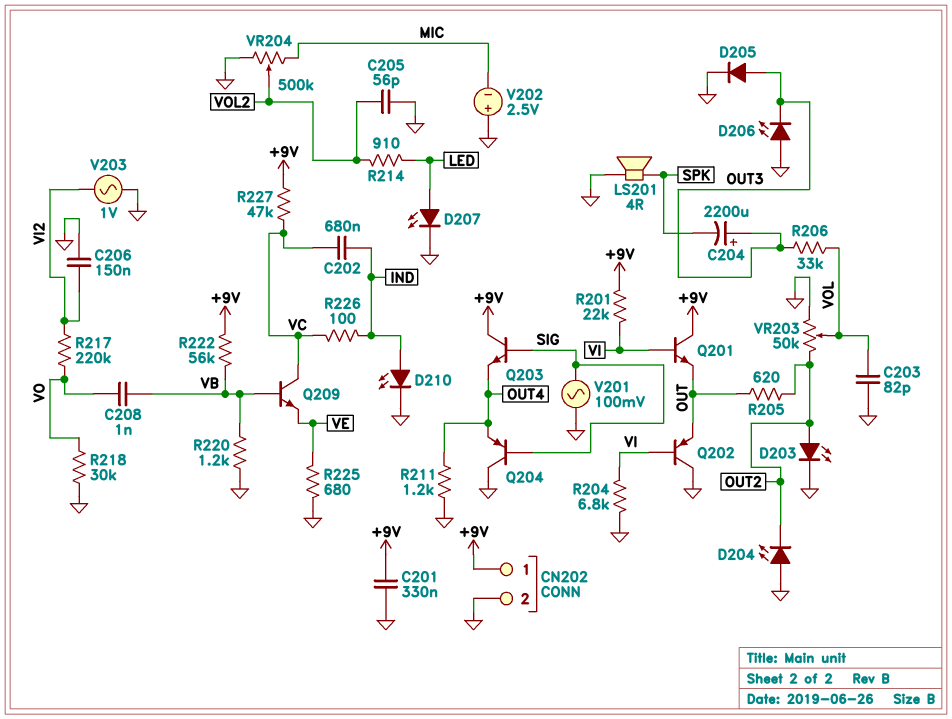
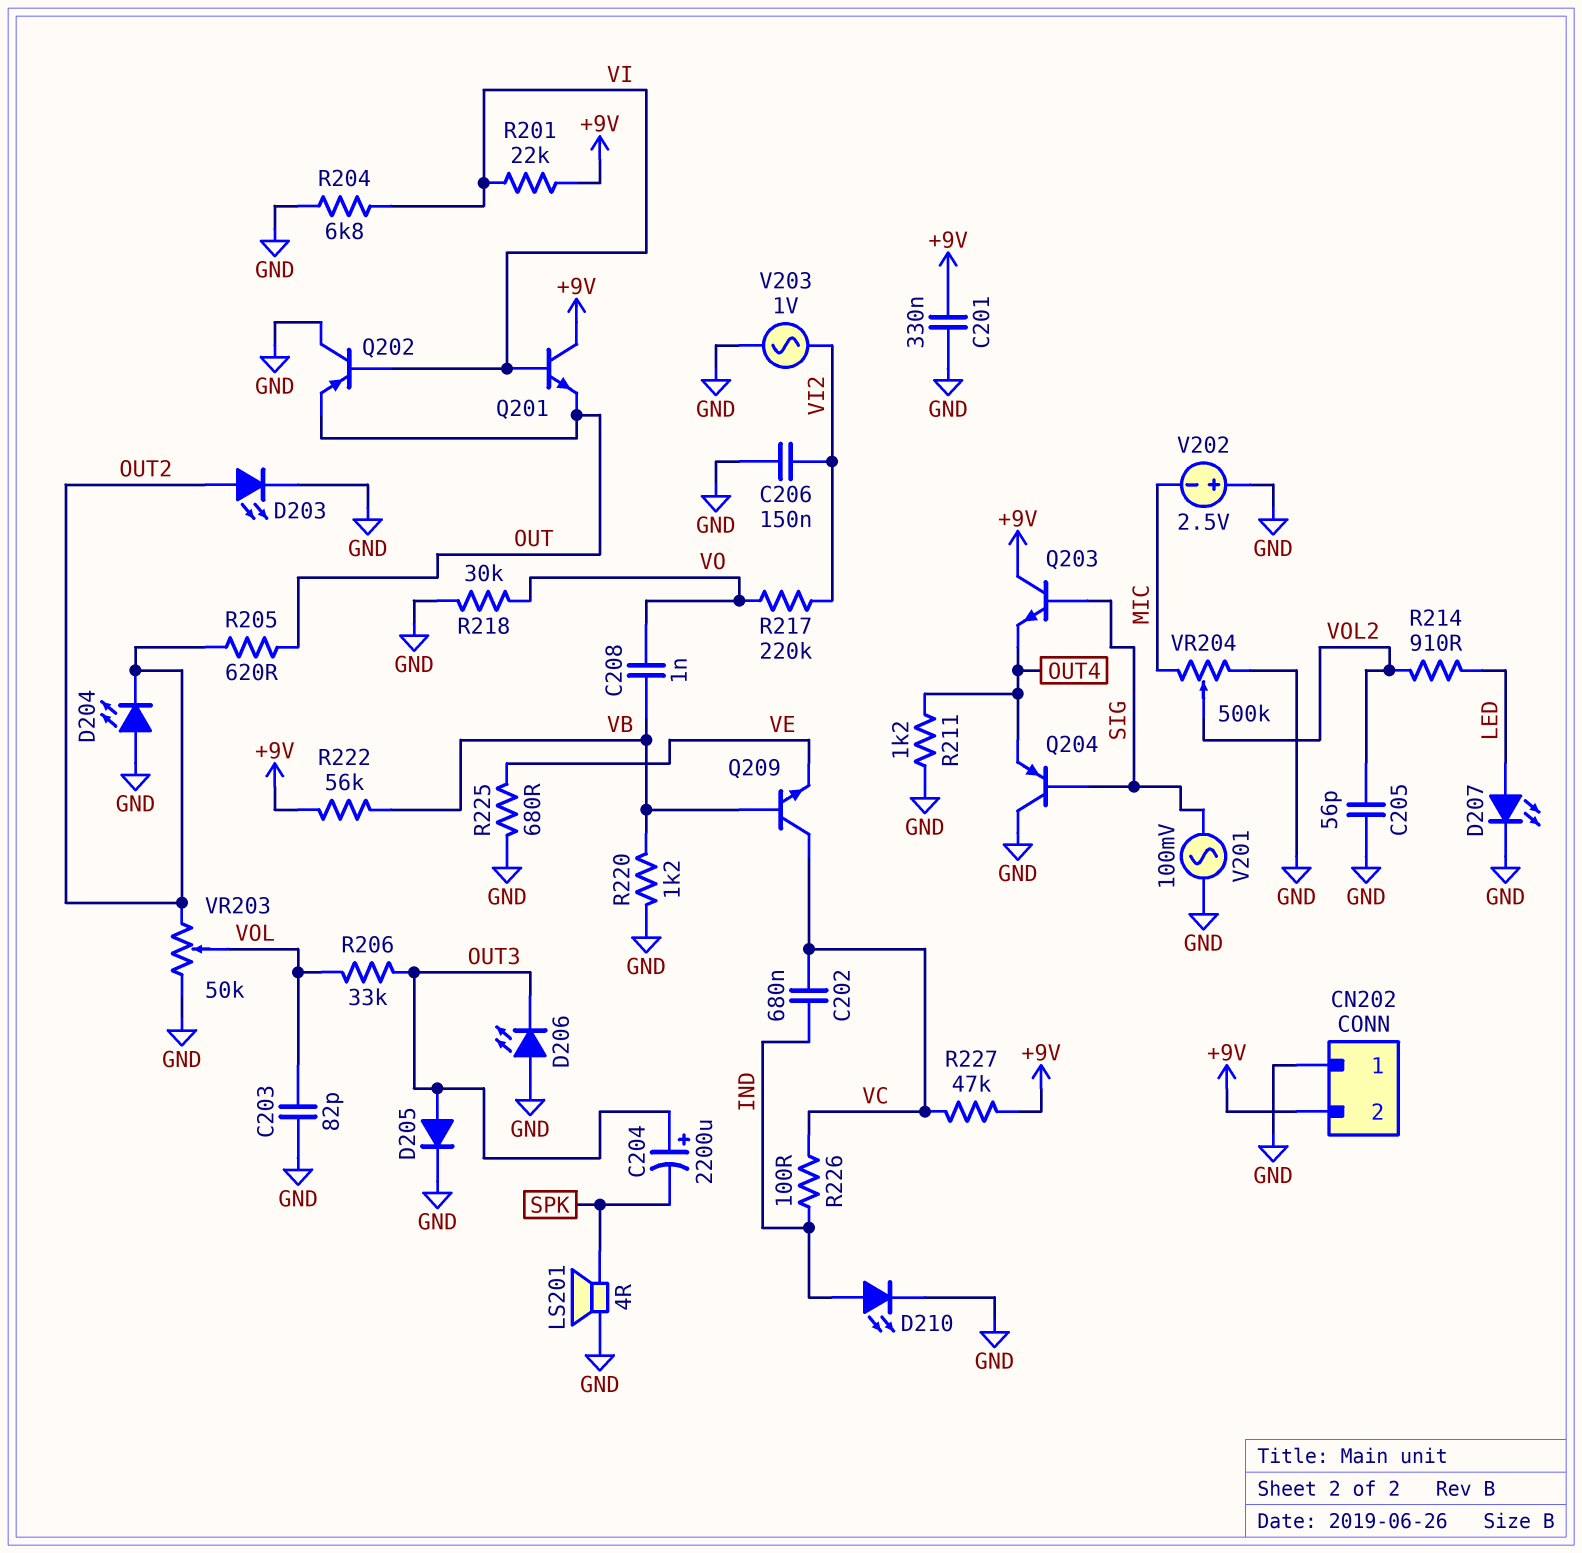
CN202 pin 1: +9V -> GND
CN202 pin 2: GND -> +9V

